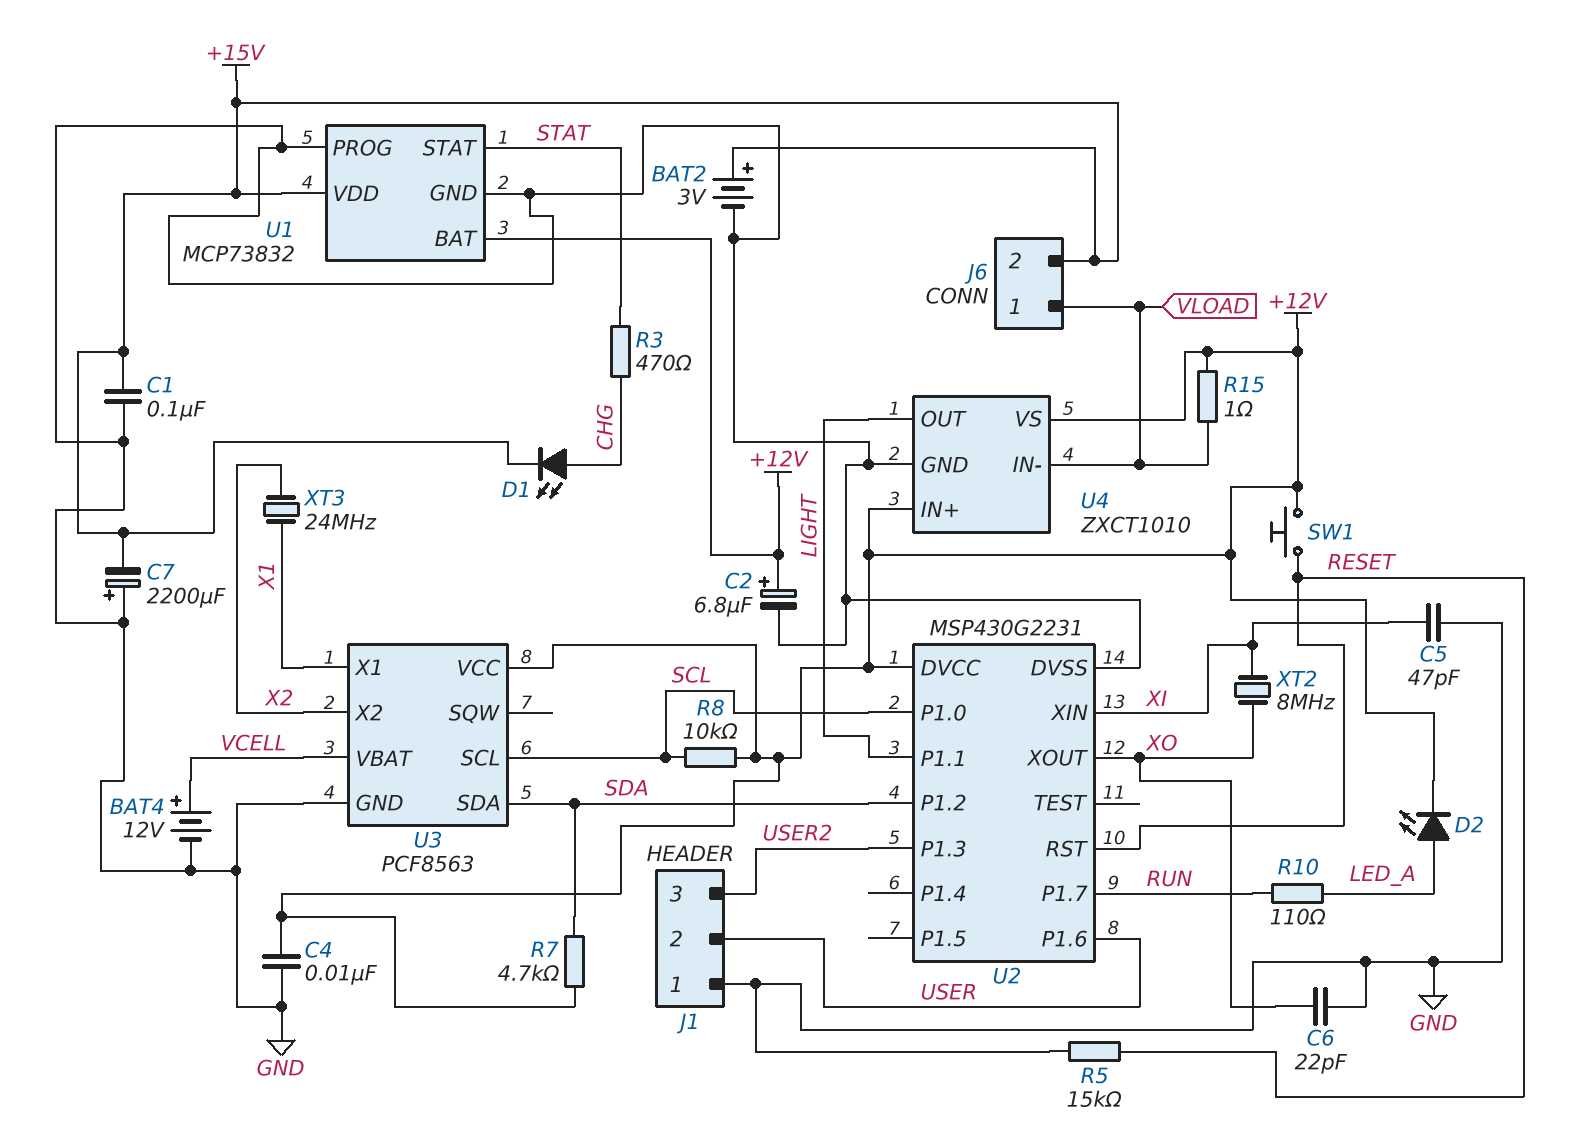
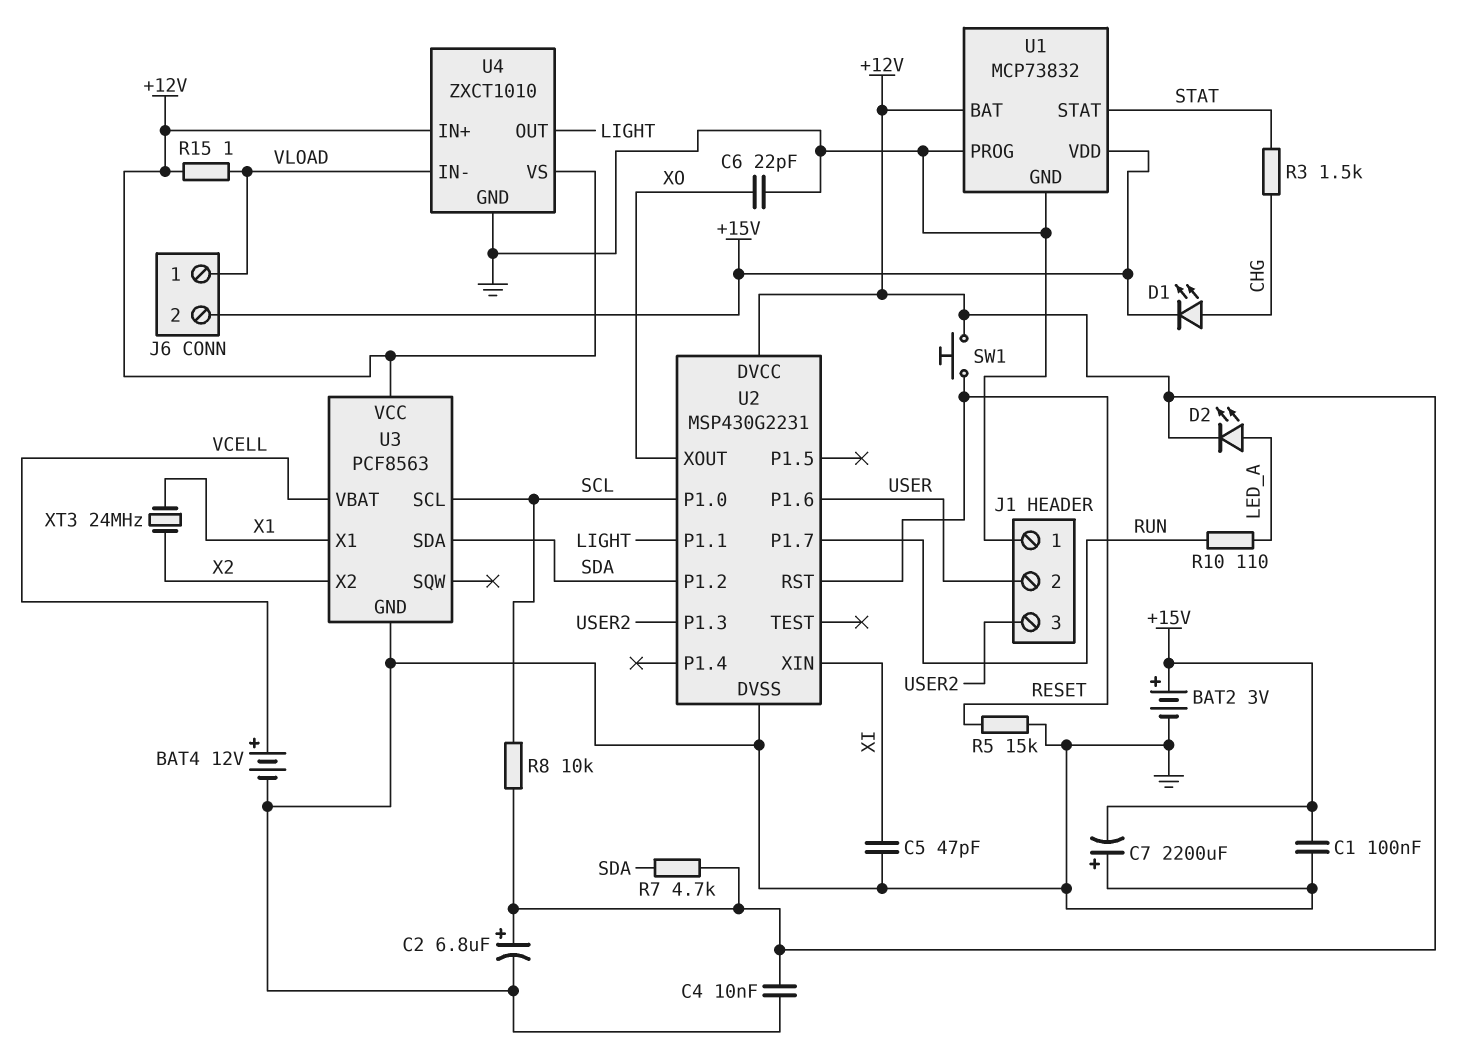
R3: 470 (CHG, STAT) -> 1.5k (CHG, STAT)
XT2: 8MHz (XI, XO) -> none

